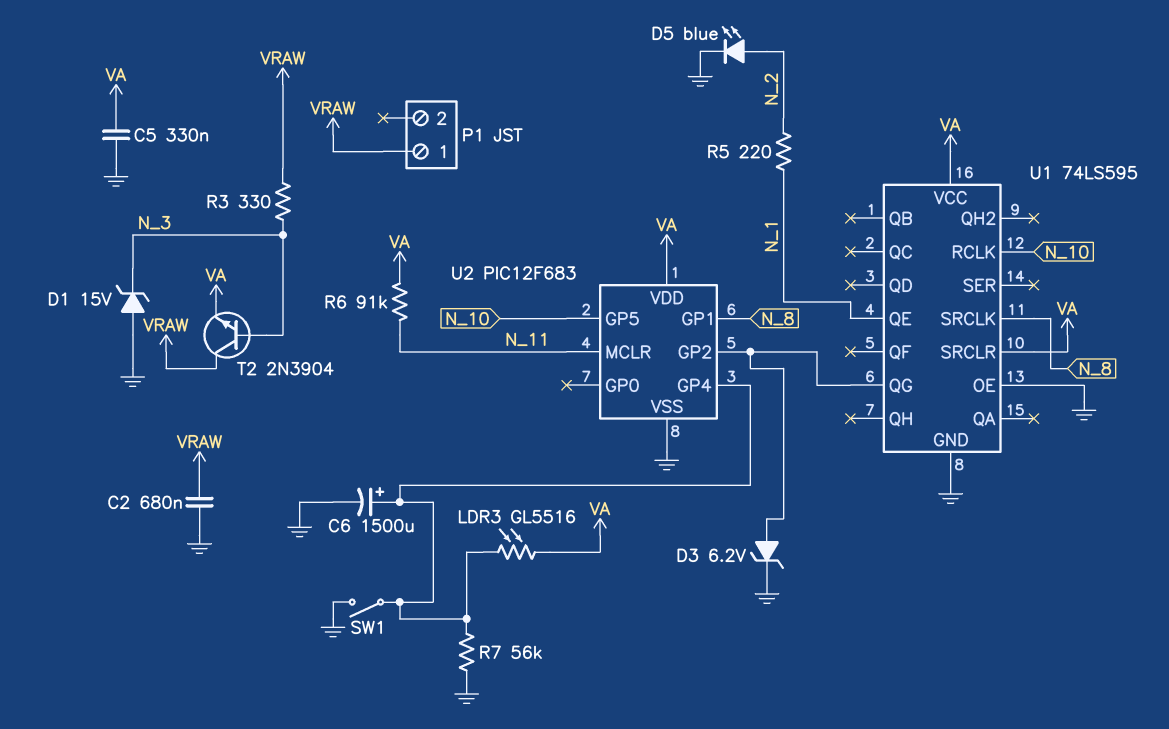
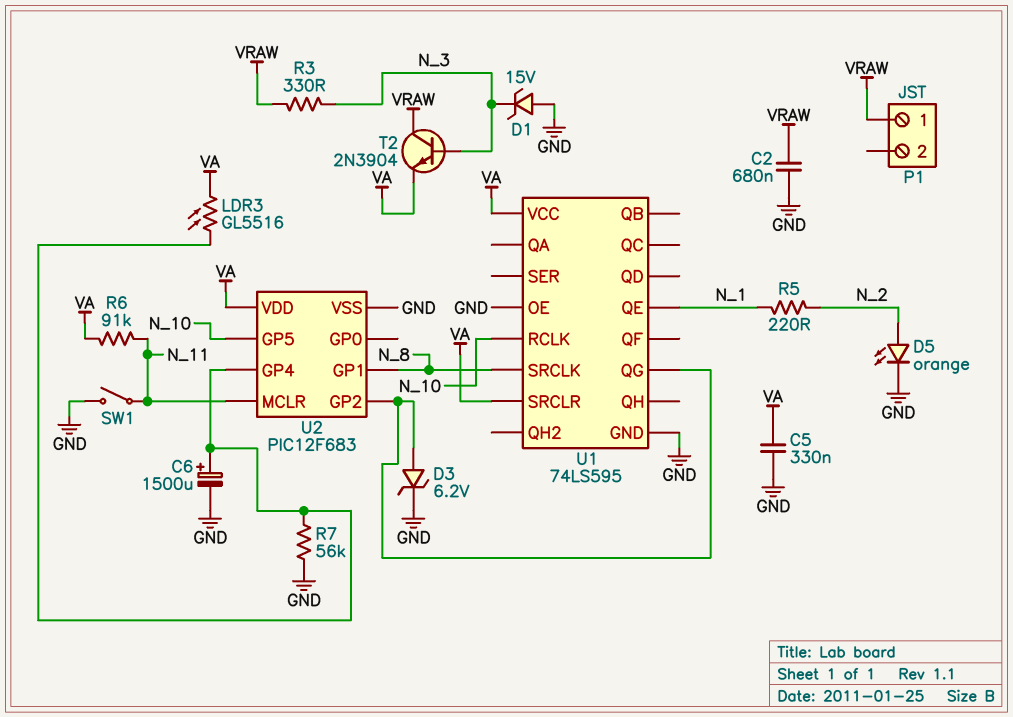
D5: LED blue (A N_2, K GND) -> LED orange (A N_2, K GND)
SW1: switch (GND, U2/GP4) -> switch (GND, N_11)

